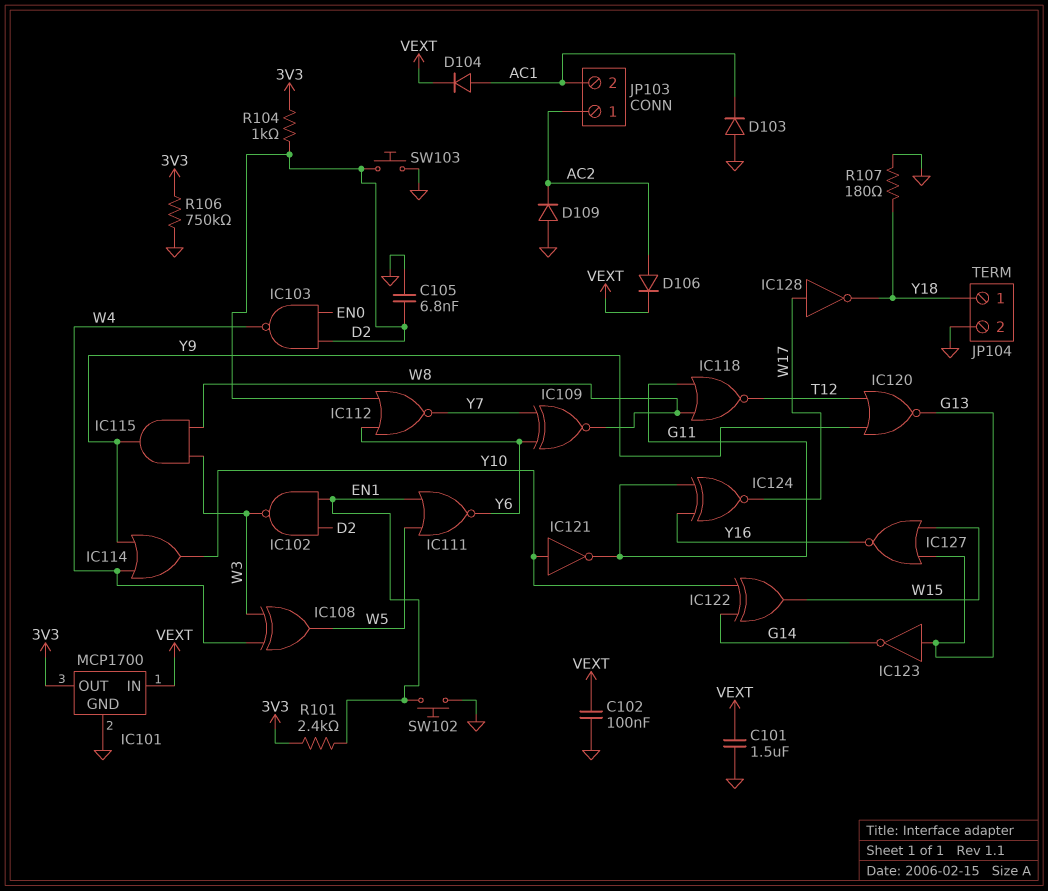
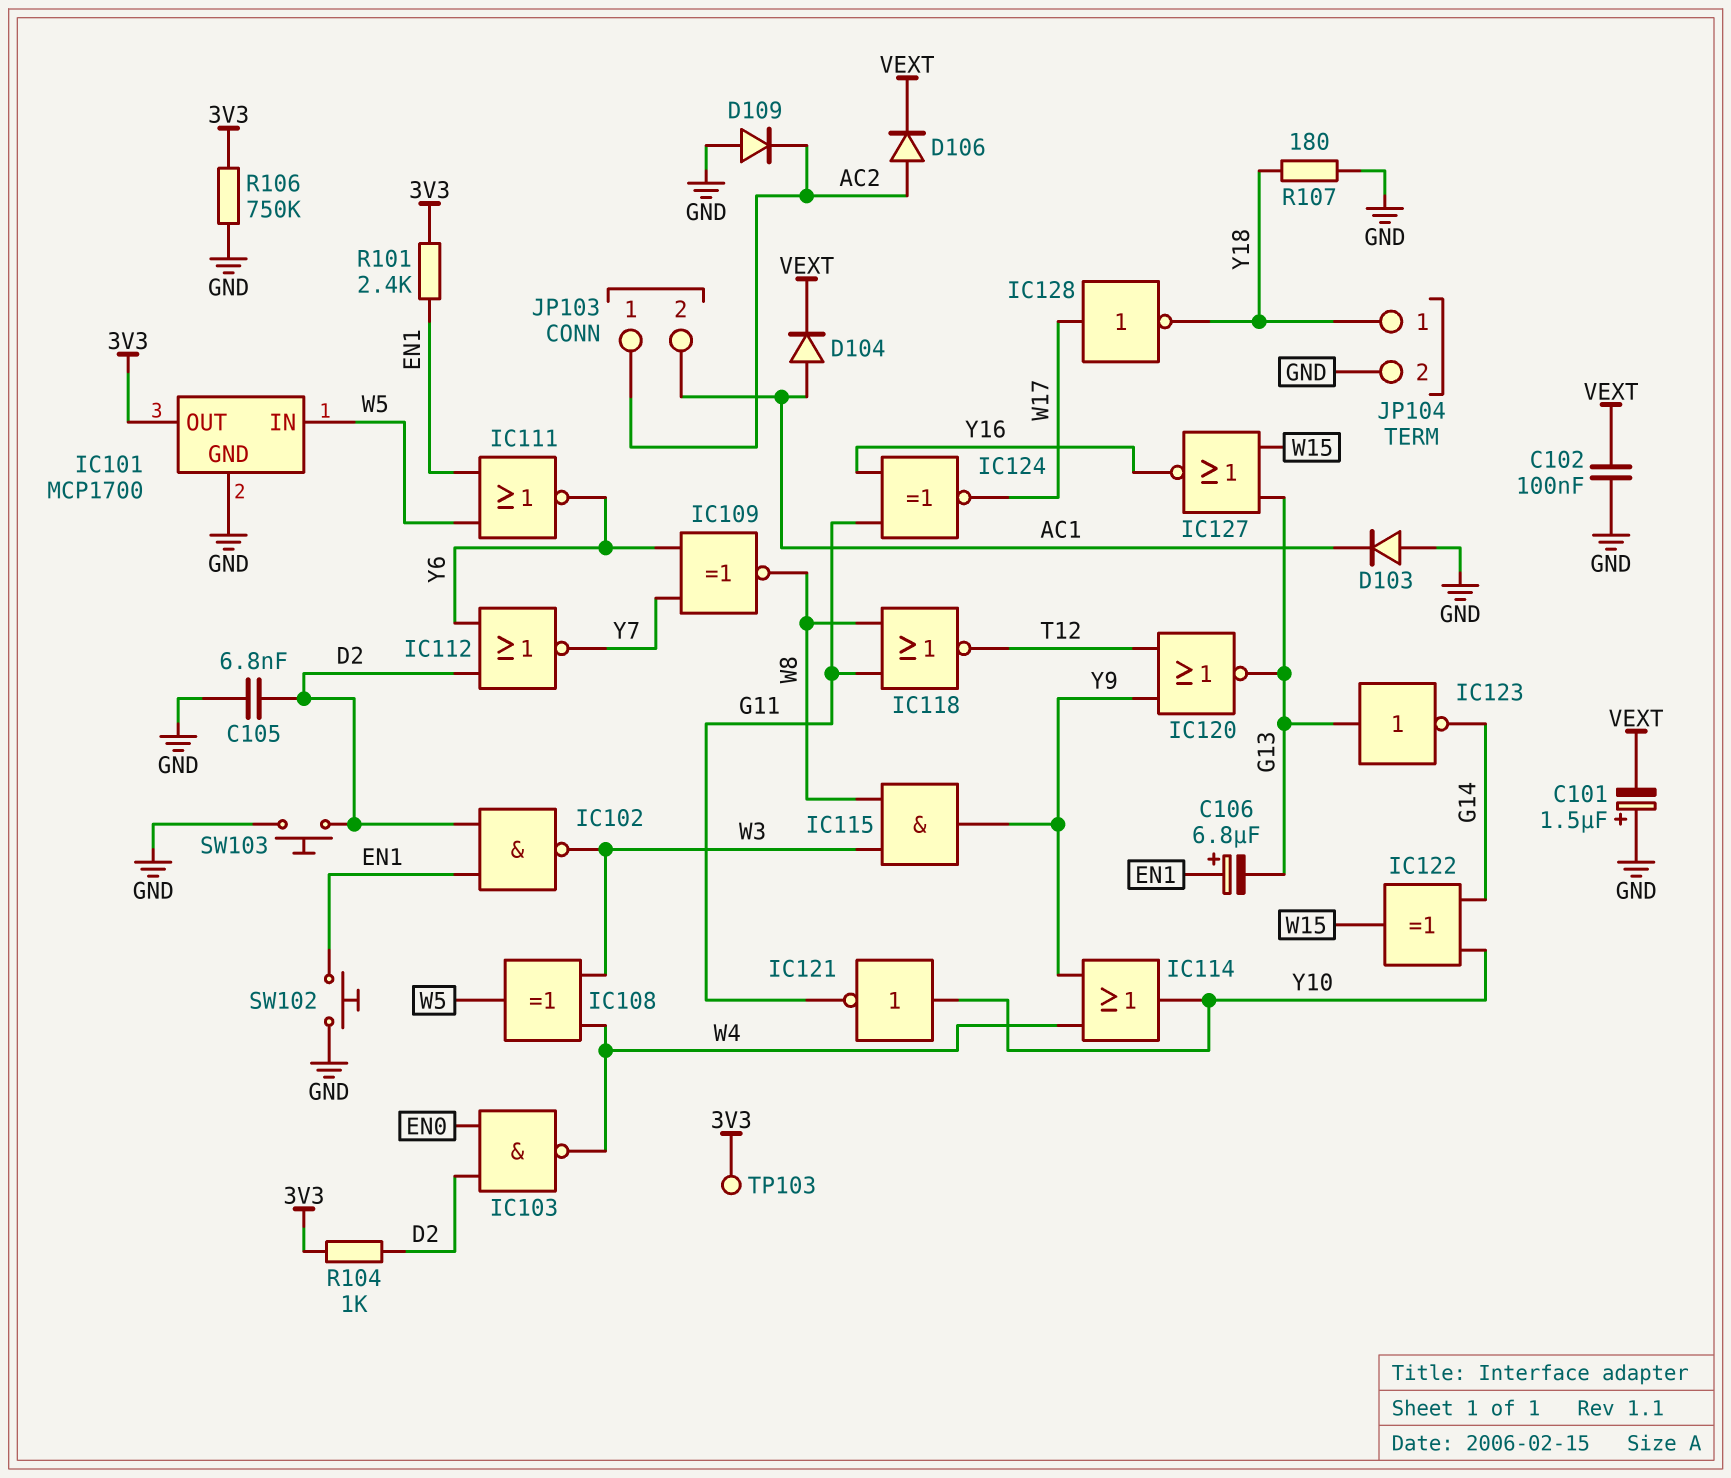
C101: 1.5uF (GND, VEXT) -> 1.5uF (plus GND, minus VEXT)
C106: none -> 6.8uF (plus EN1, minus G13)
IC101 pin IN: VEXT -> W5
TP103: none -> test point (3V3)

